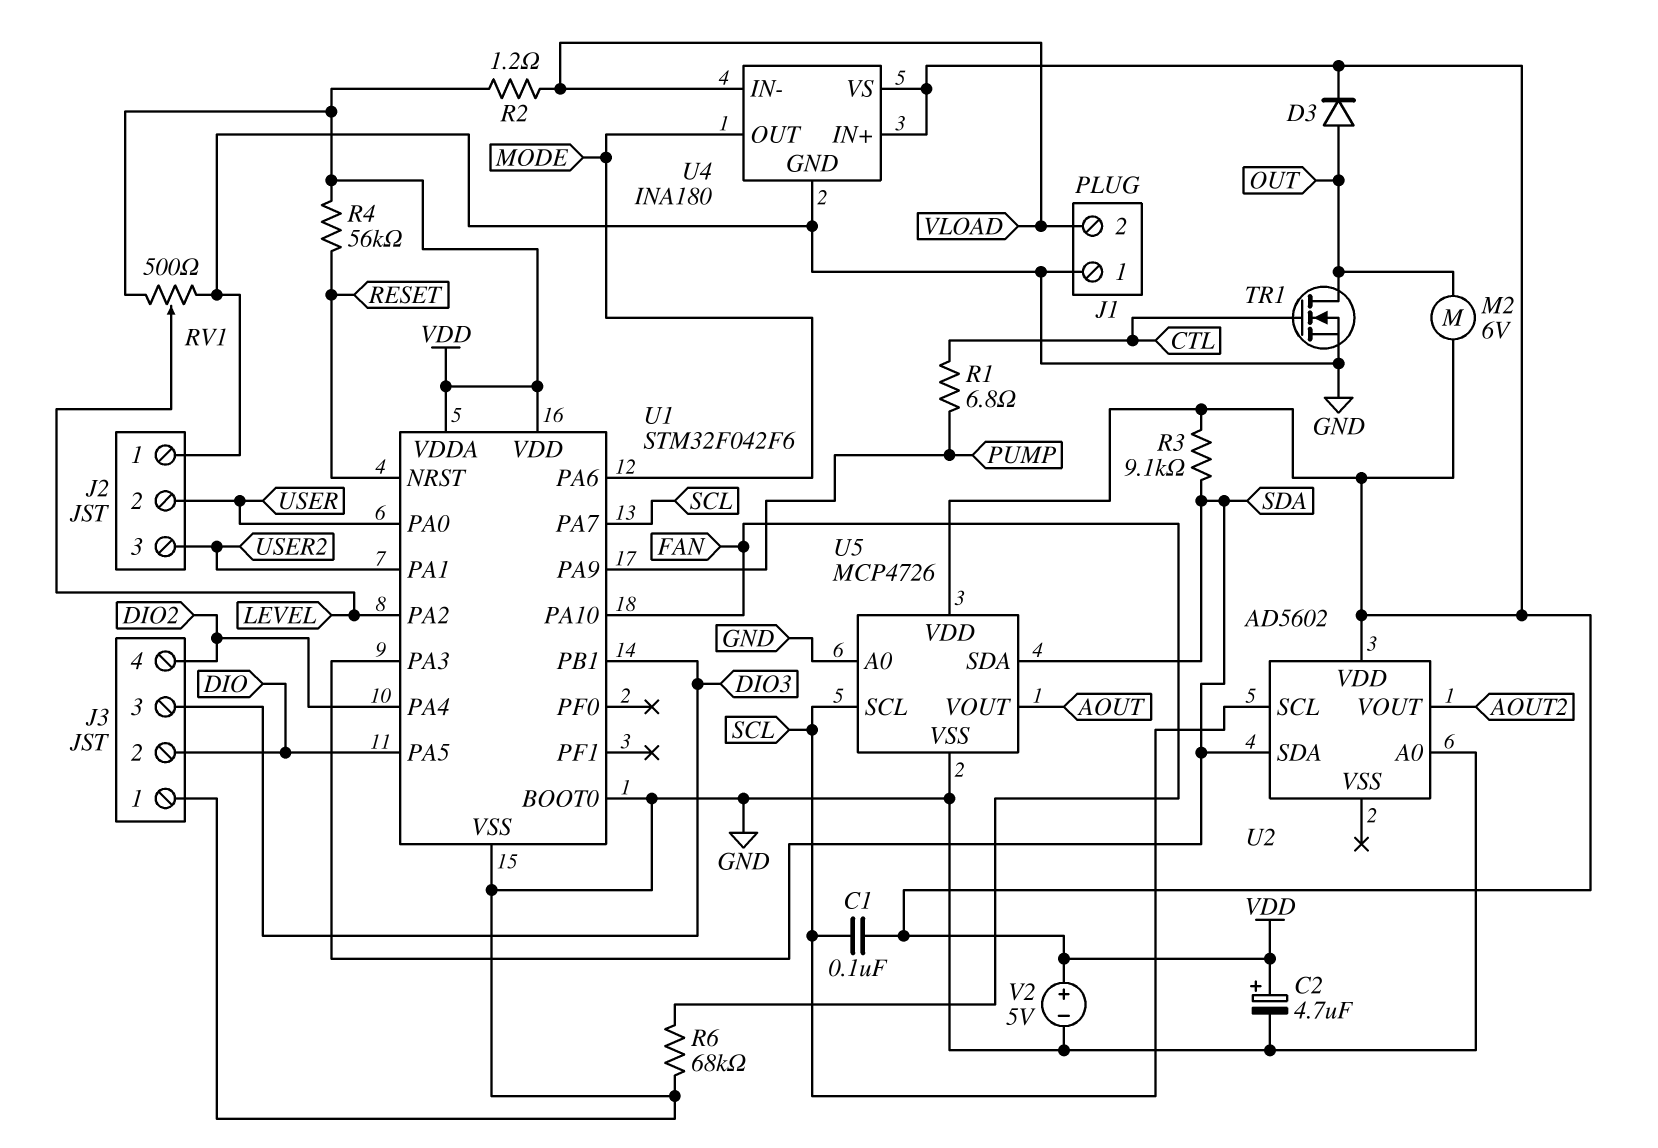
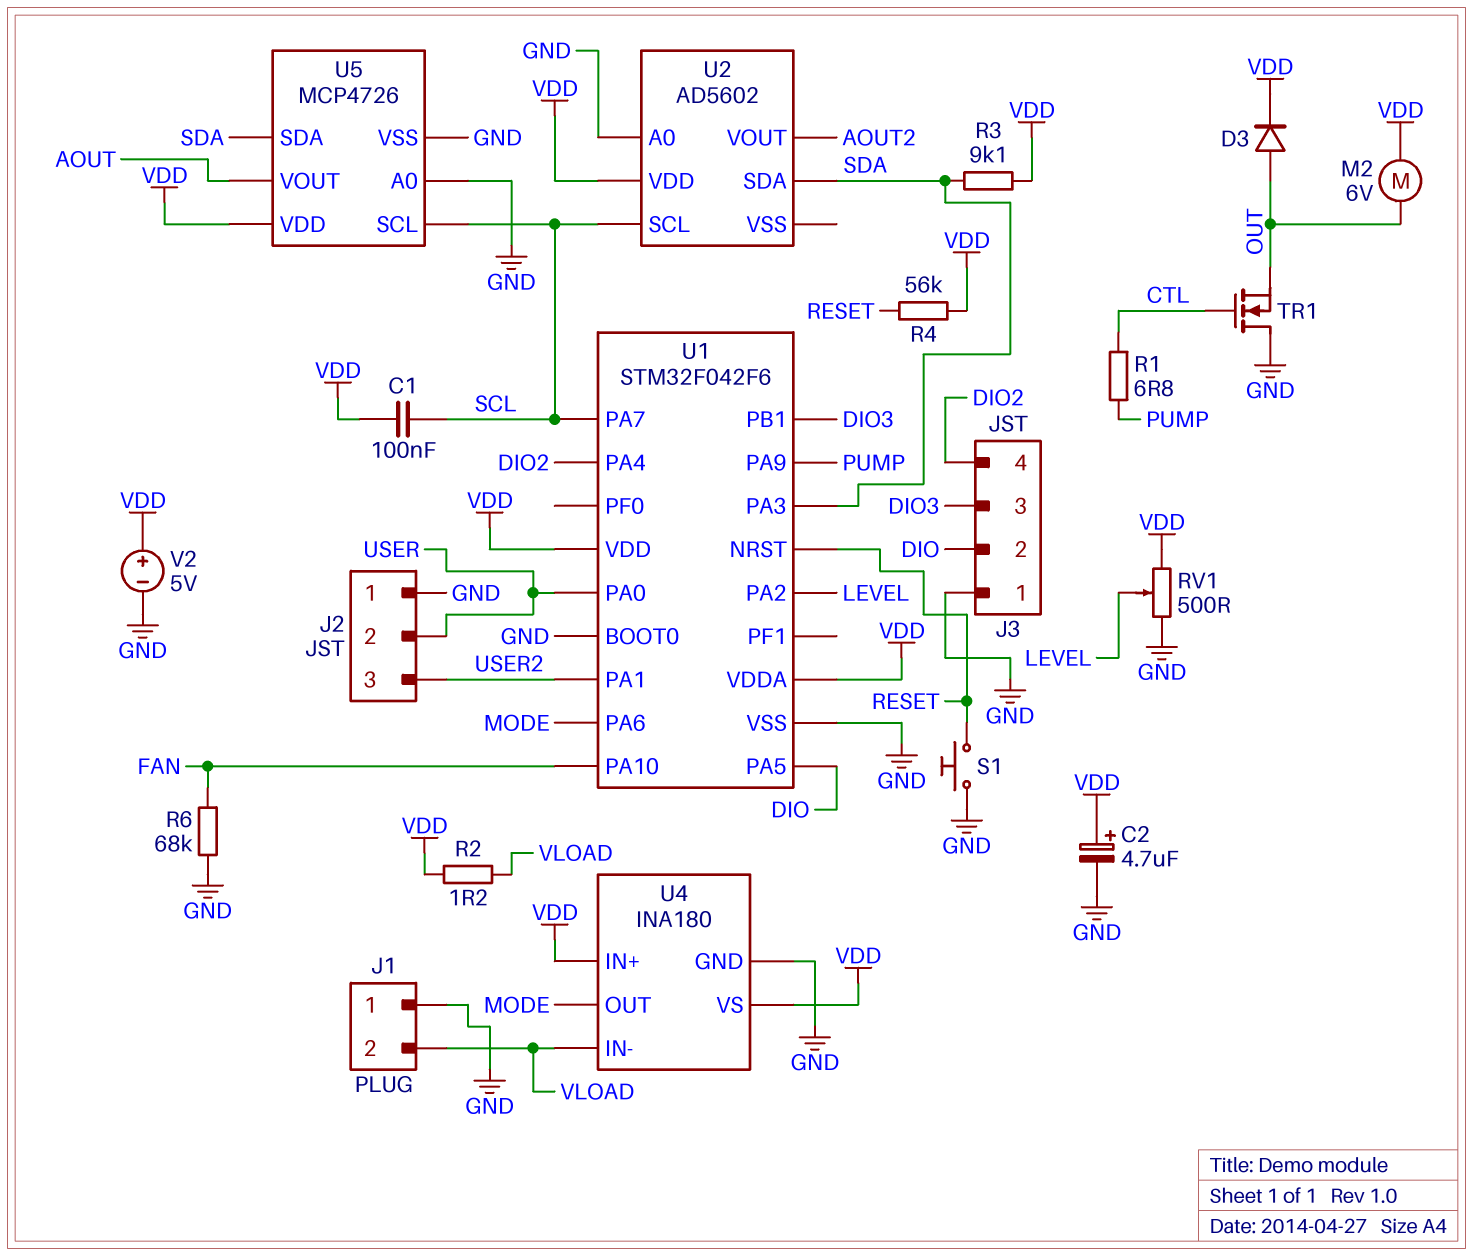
S1: none -> button (GND, RESET)
TR1: NMOS (G CTL, D OUT, S GND) -> NMOS (G CTL, D GND, S OUT)

